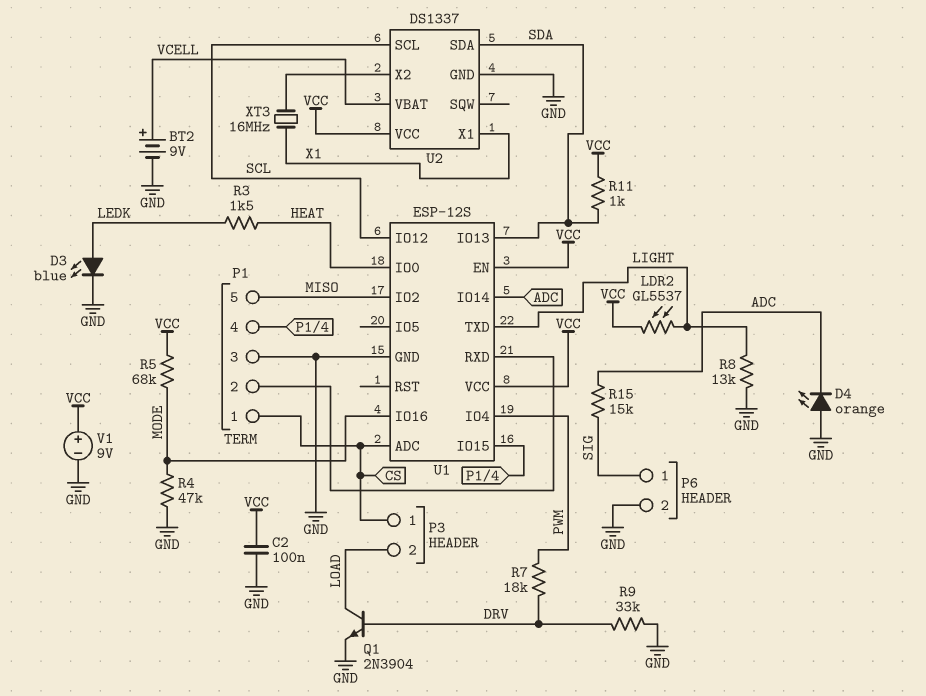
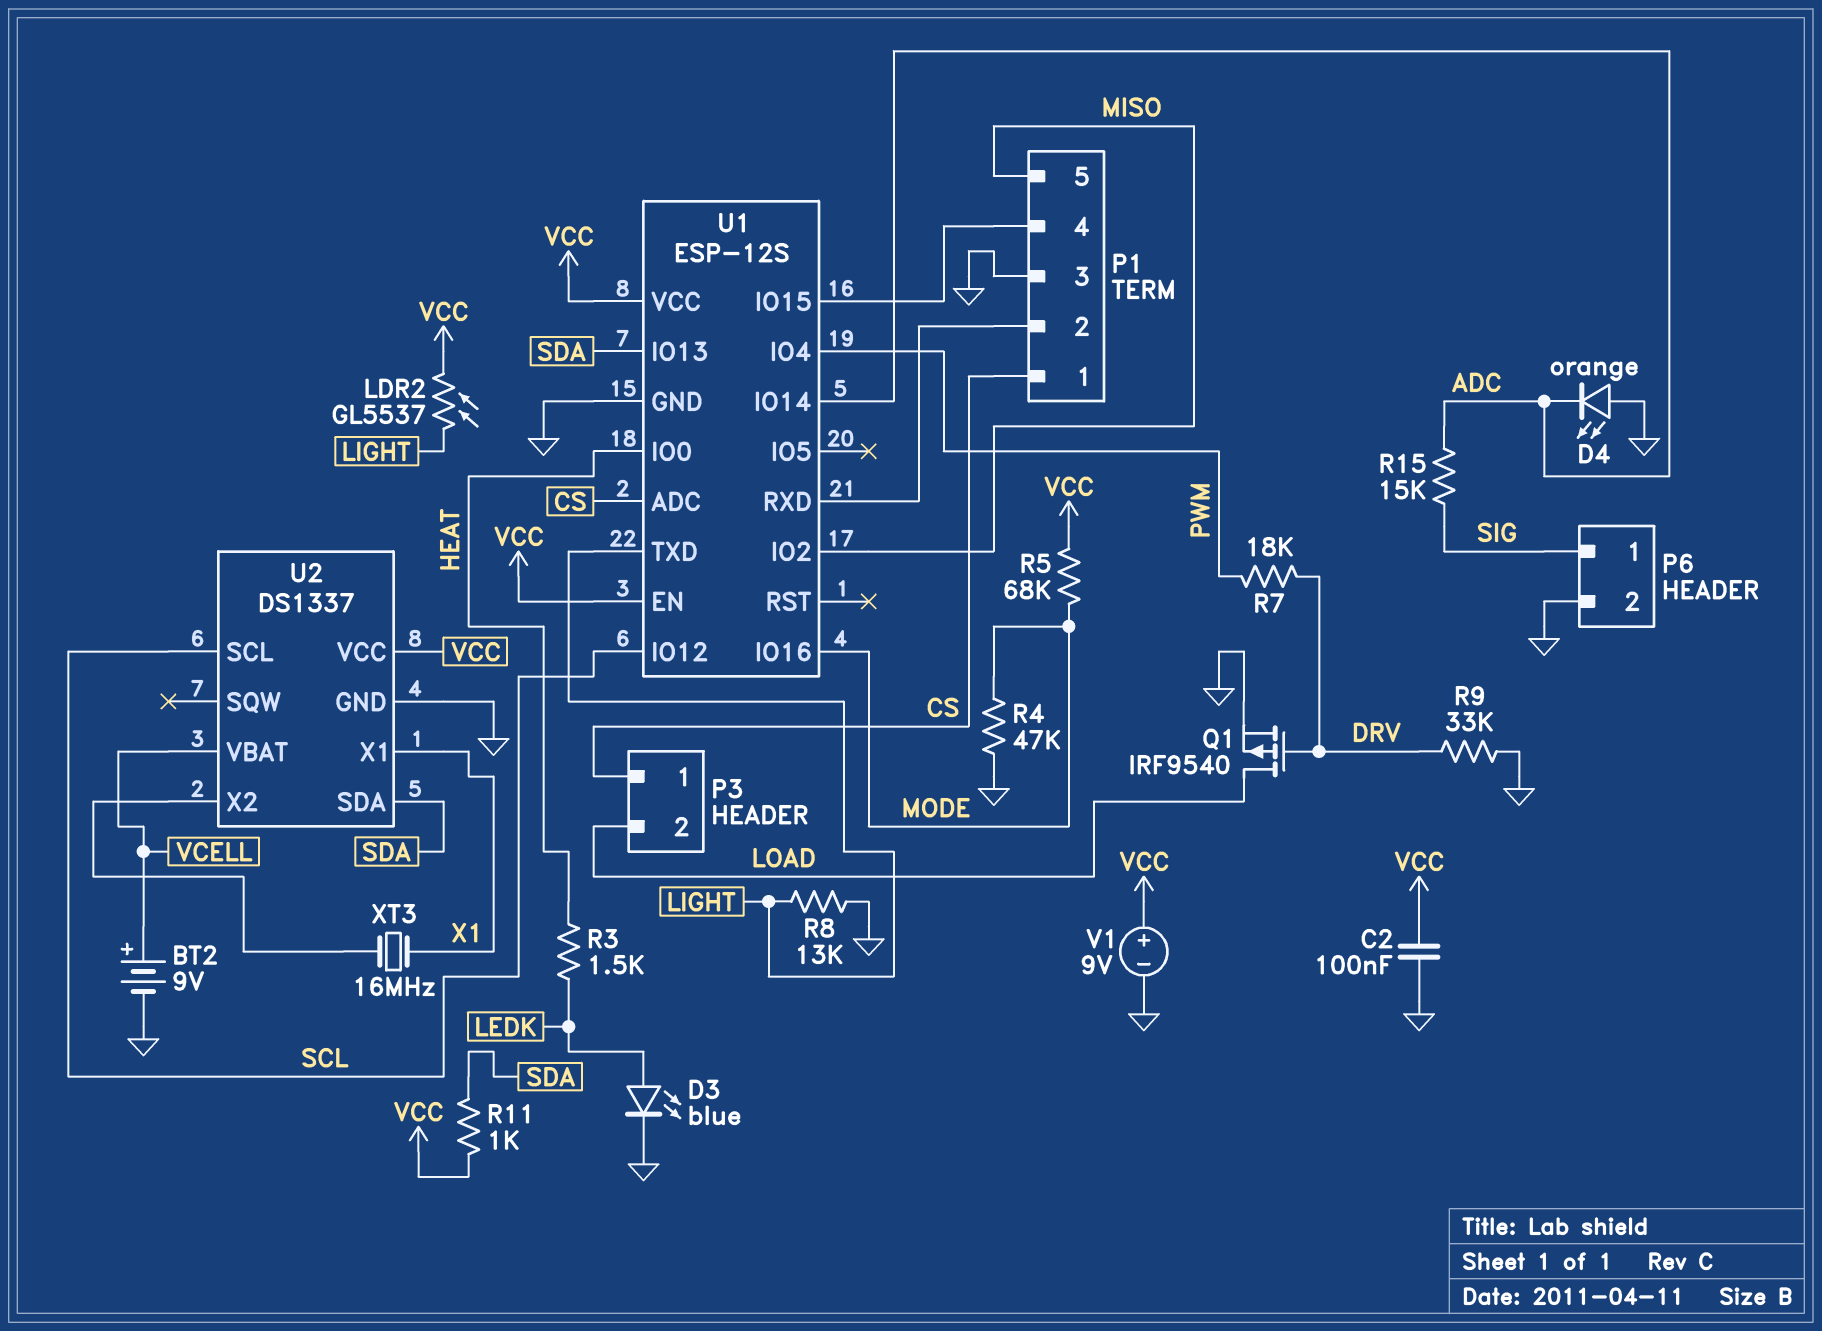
Q1: NPN 2N3904 (B DRV, C LOAD, E GND) -> PMOS IRF9540 (G DRV, D LOAD, S GND)

